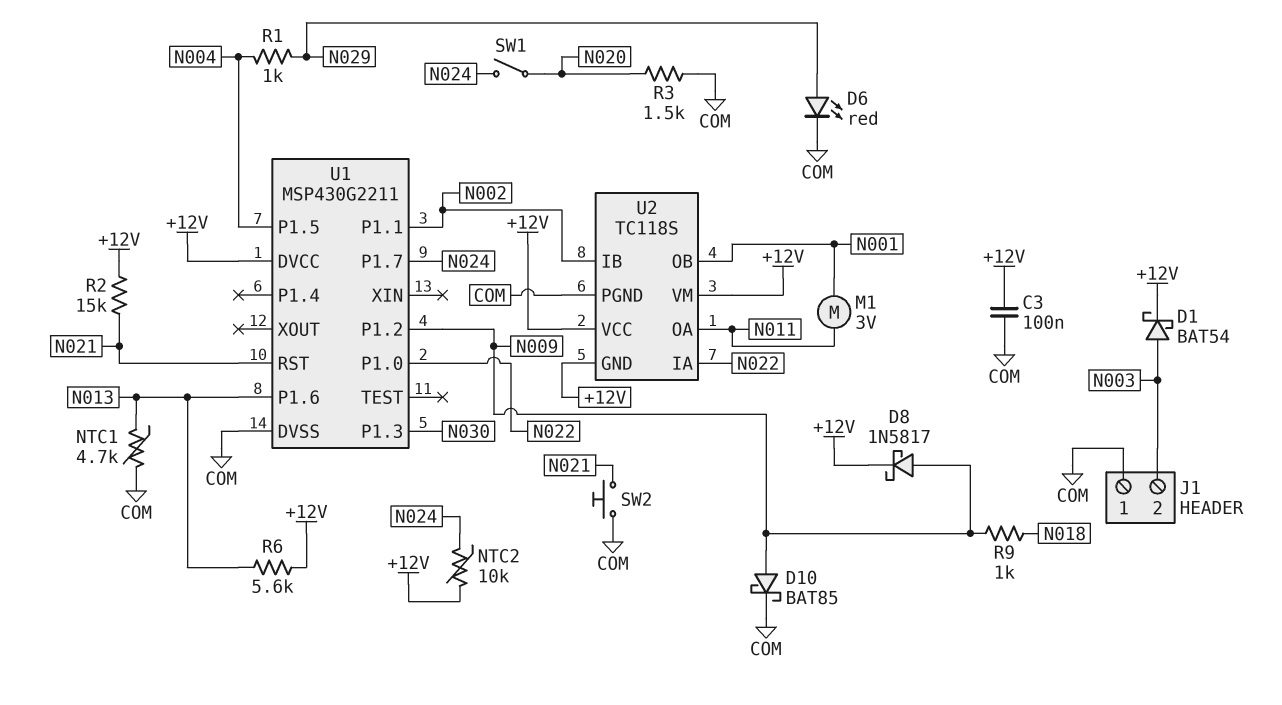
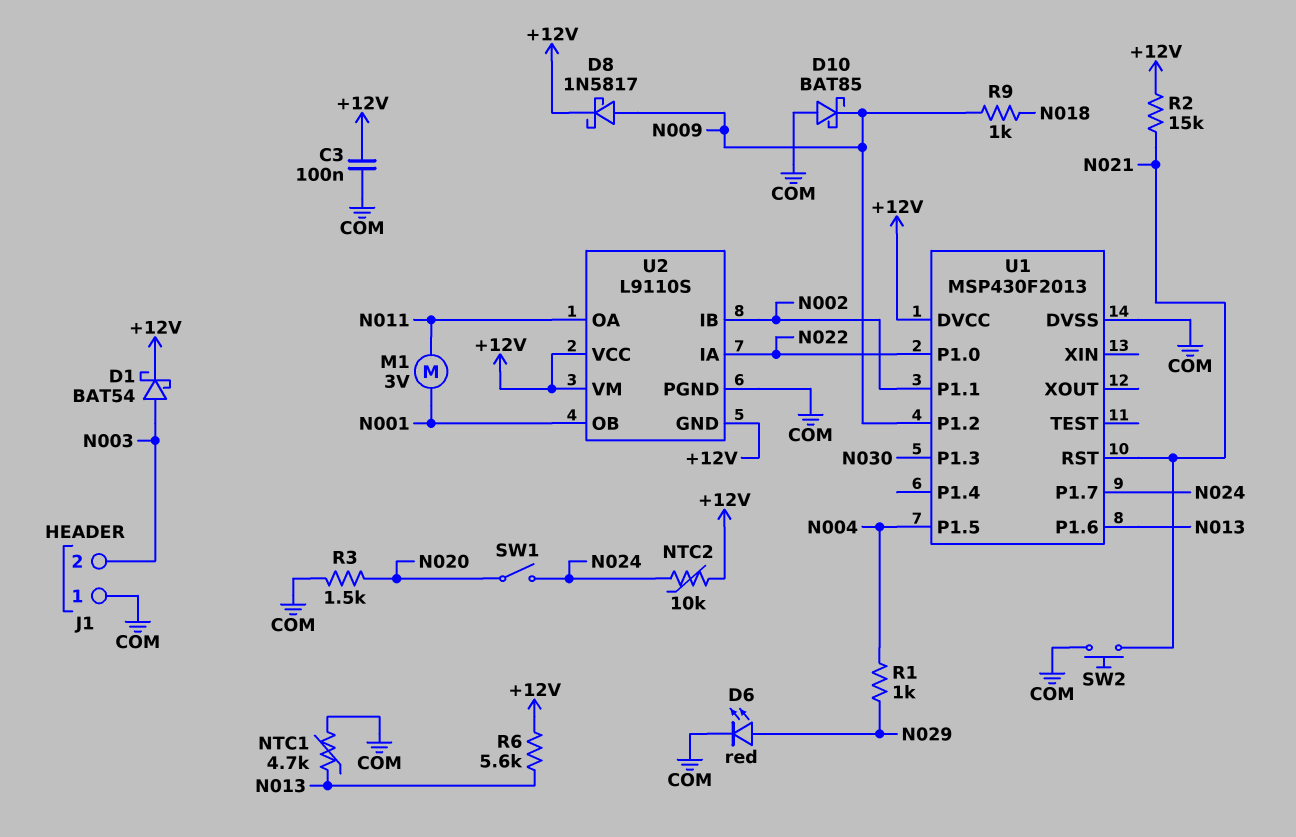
D10: schottky BAT85 (A N009, K COM) -> schottky BAT85 (A COM, K N009)
U1: MSP430G2211 -> MSP430F2013
U2: TC118S -> L9110S

